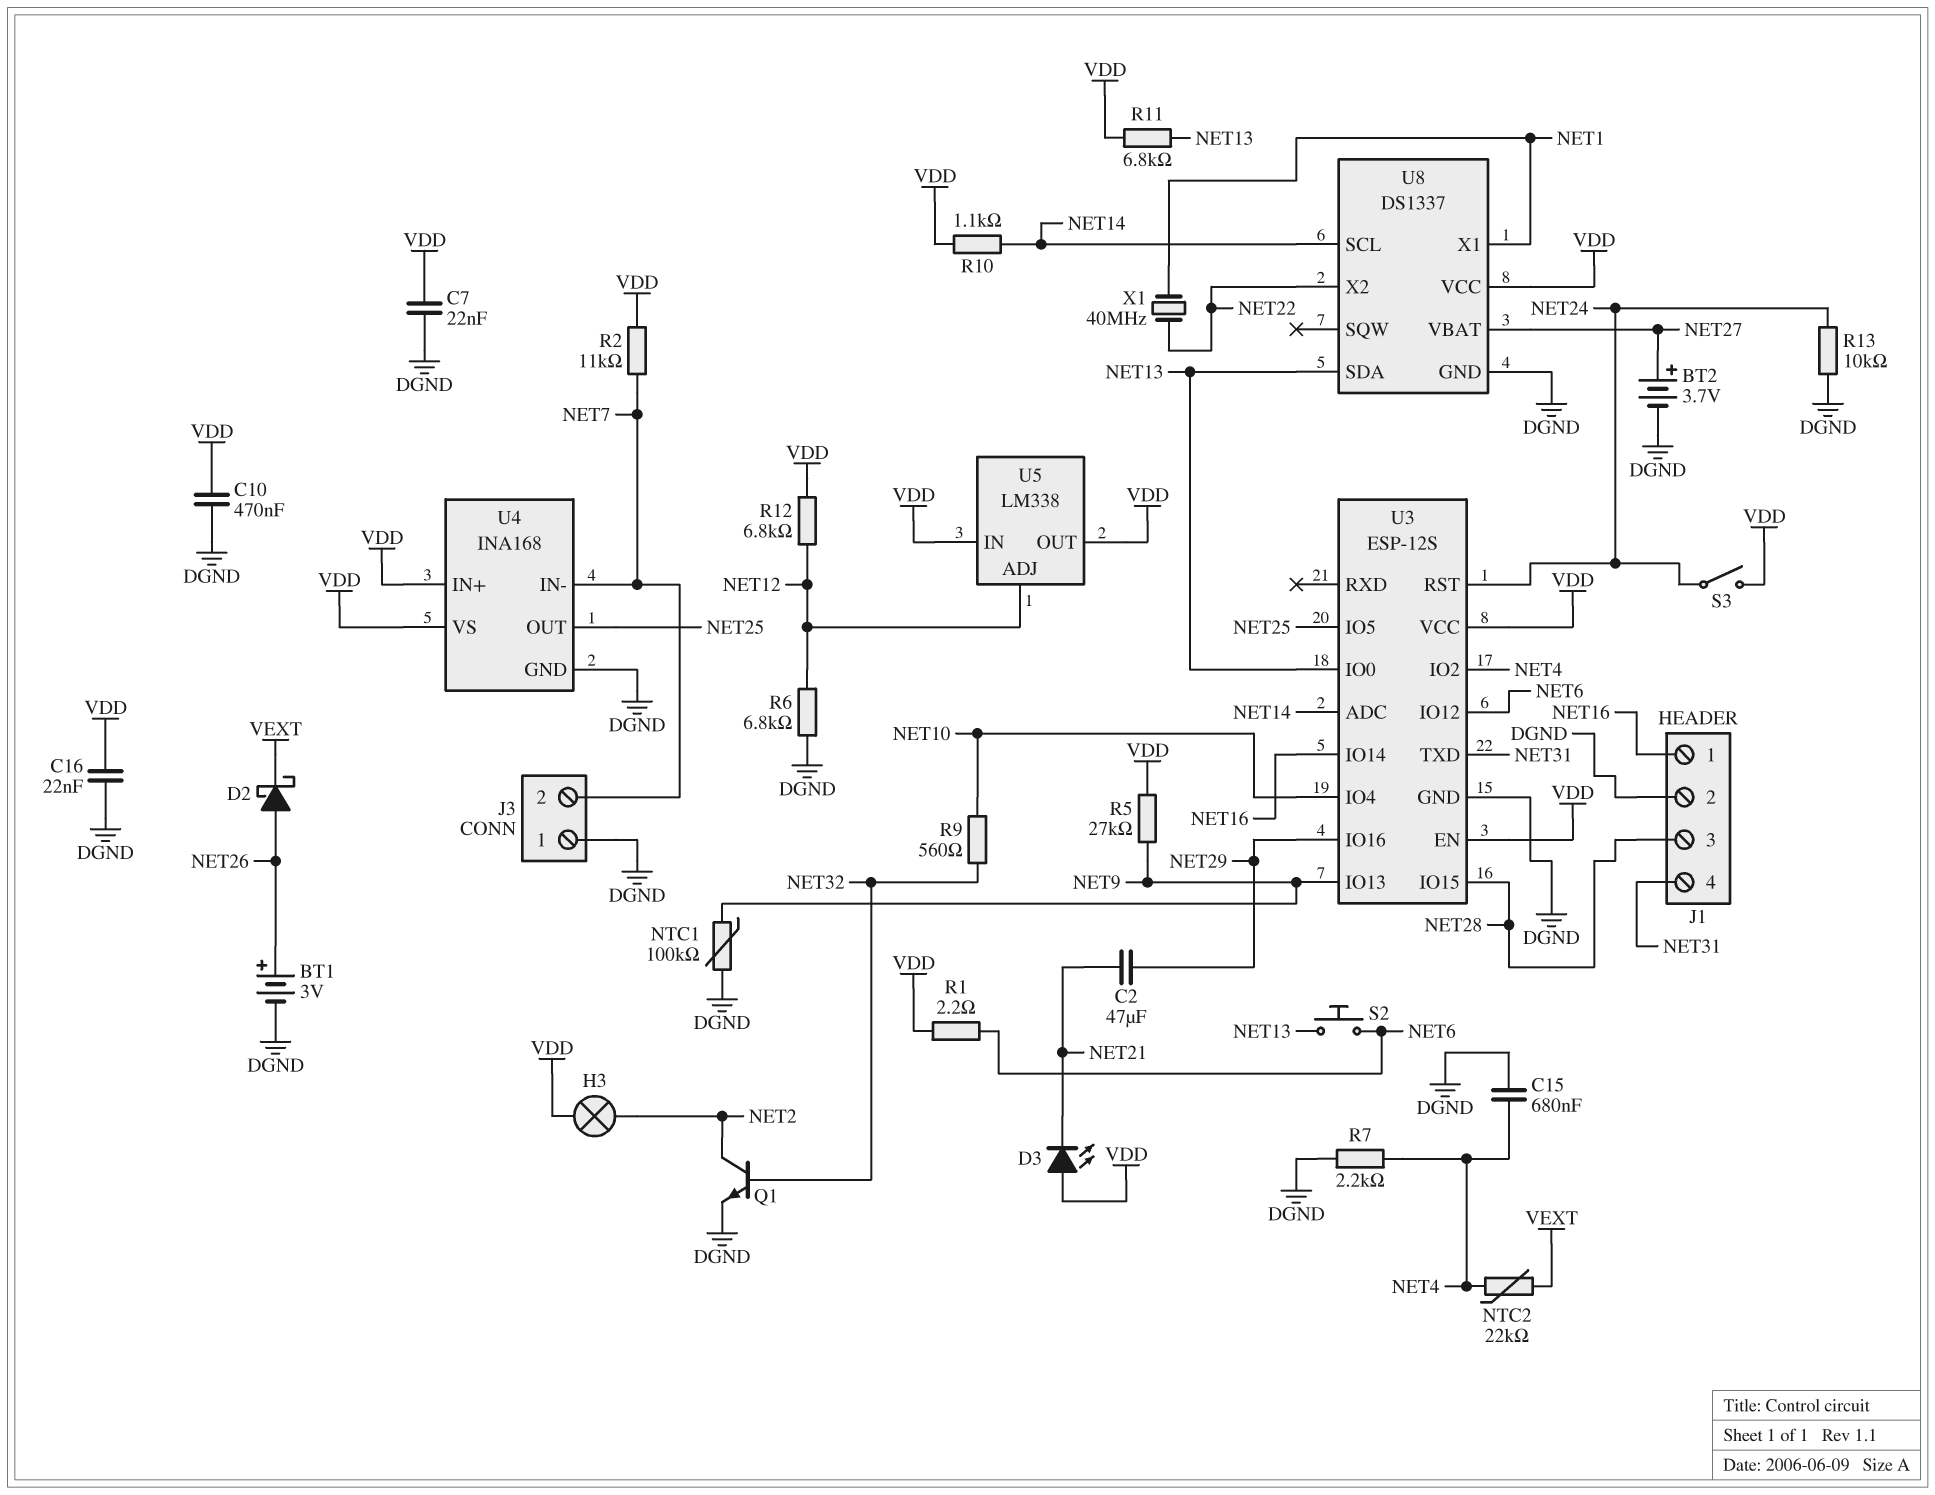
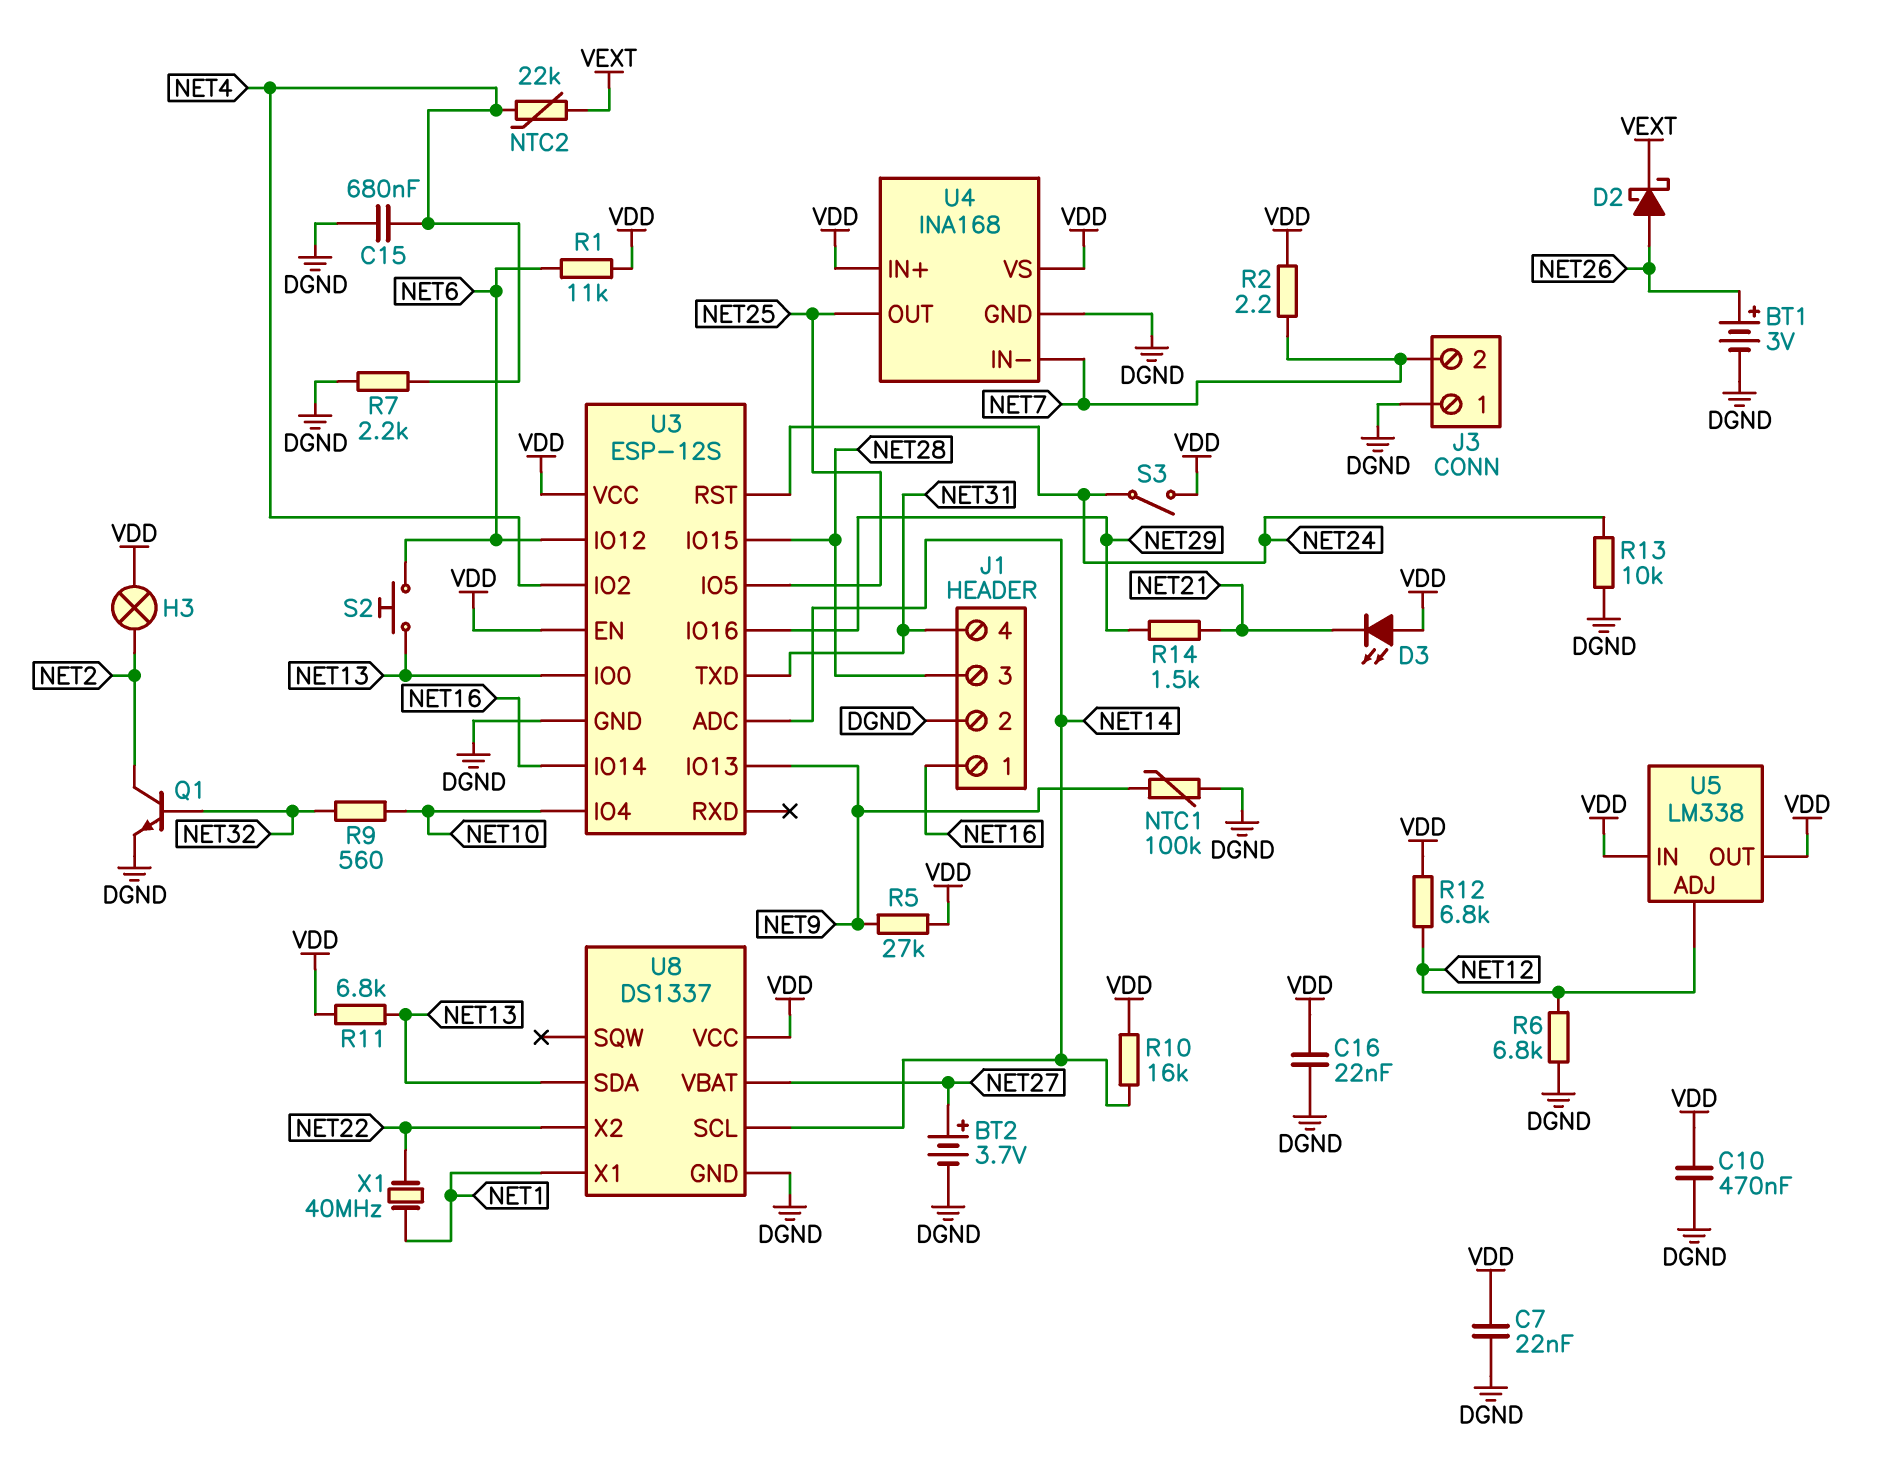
C2: 47uF (NET21, NET29) -> none
R1: 2.2 (NET6, VDD) -> 11k (NET6, VDD)
R2: 11k (NET7, VDD) -> 2.2 (NET7, VDD)
R10: 1.1k (NET14, VDD) -> 16k (NET14, VDD)
R14: none -> 1.5k (NET21, NET29)

